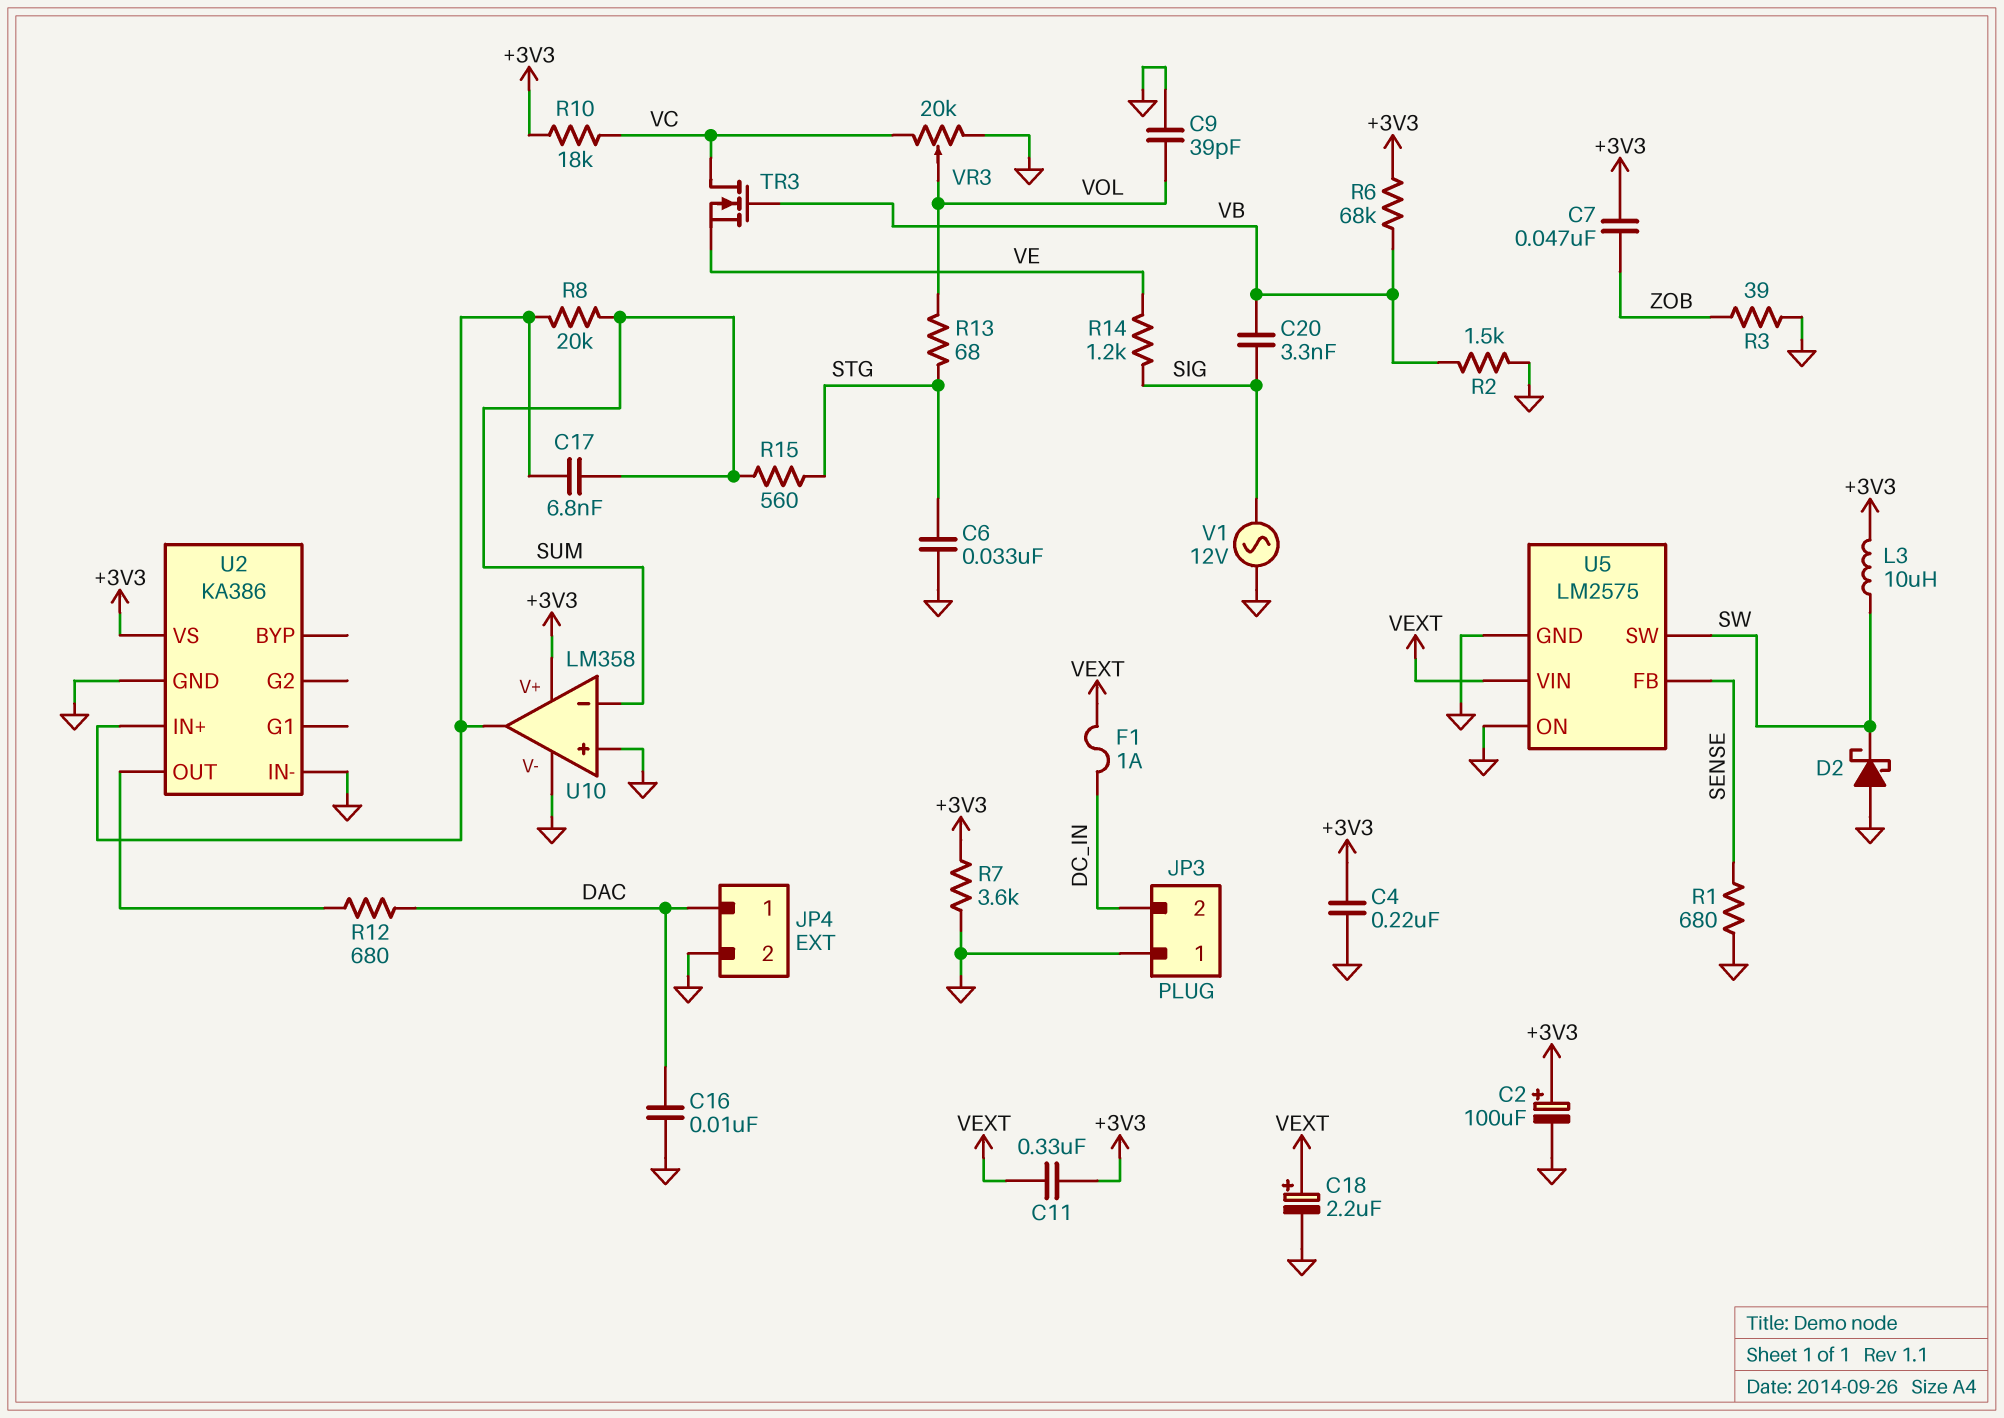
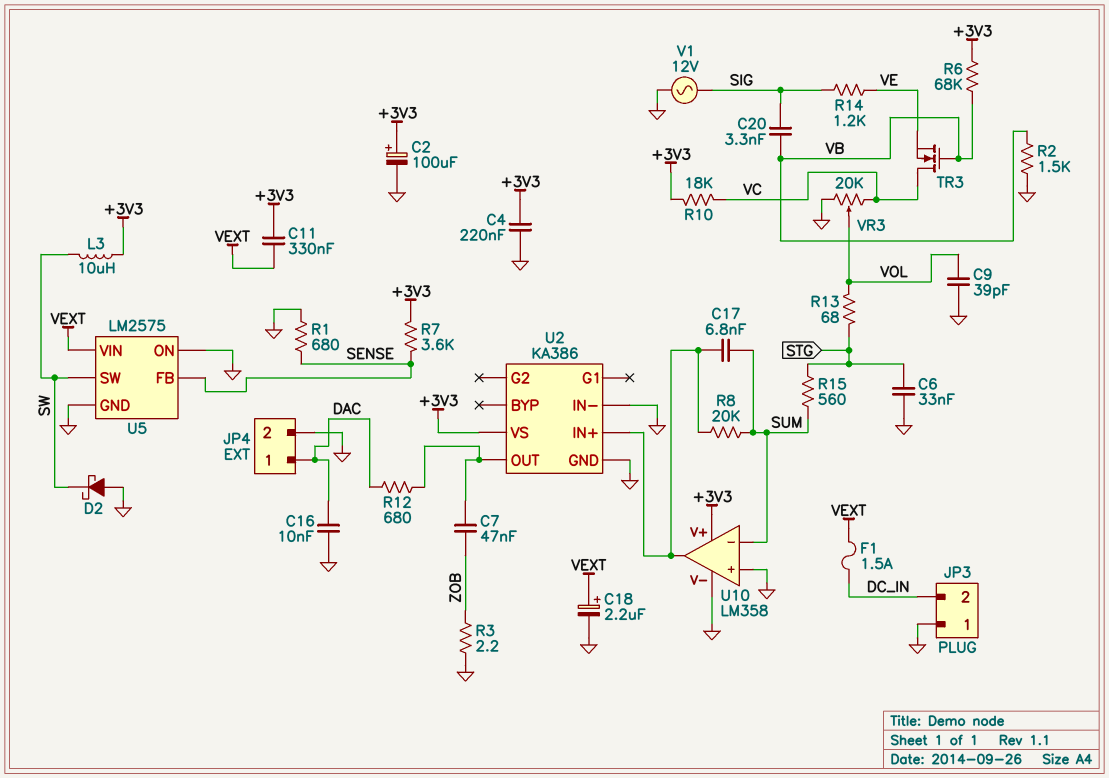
C7: 47nF (+3V3, ZOB) -> 47nF (U2/OUT, ZOB)
F1: 1A (DC_IN, VEXT) -> 1.5A (DC_IN, VEXT)
R3: 39 (GND, ZOB) -> 2.2 (GND, ZOB)
R7: 3.6k (+3V3, GND) -> 3.6k (+3V3, SENSE)

